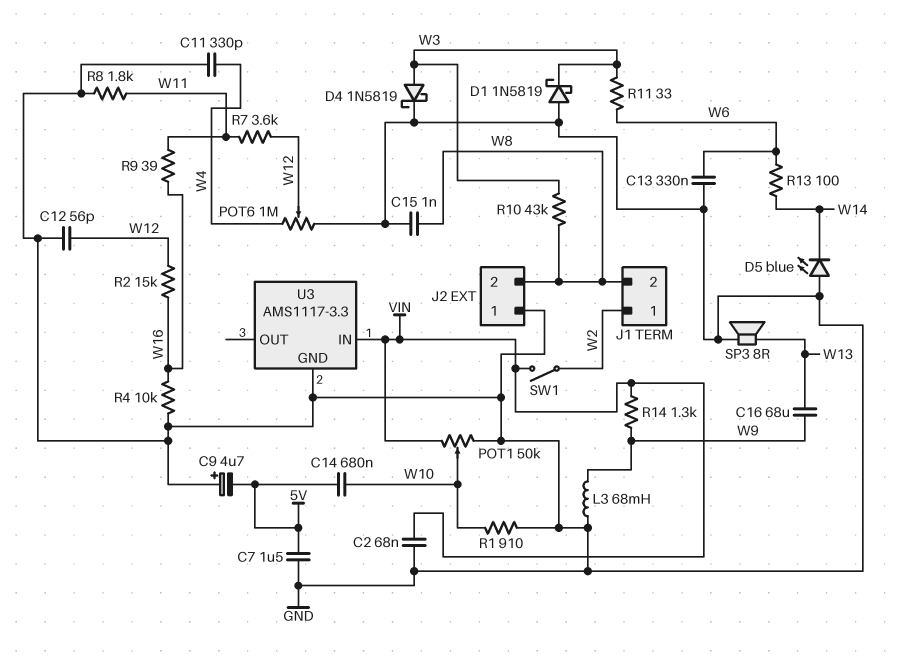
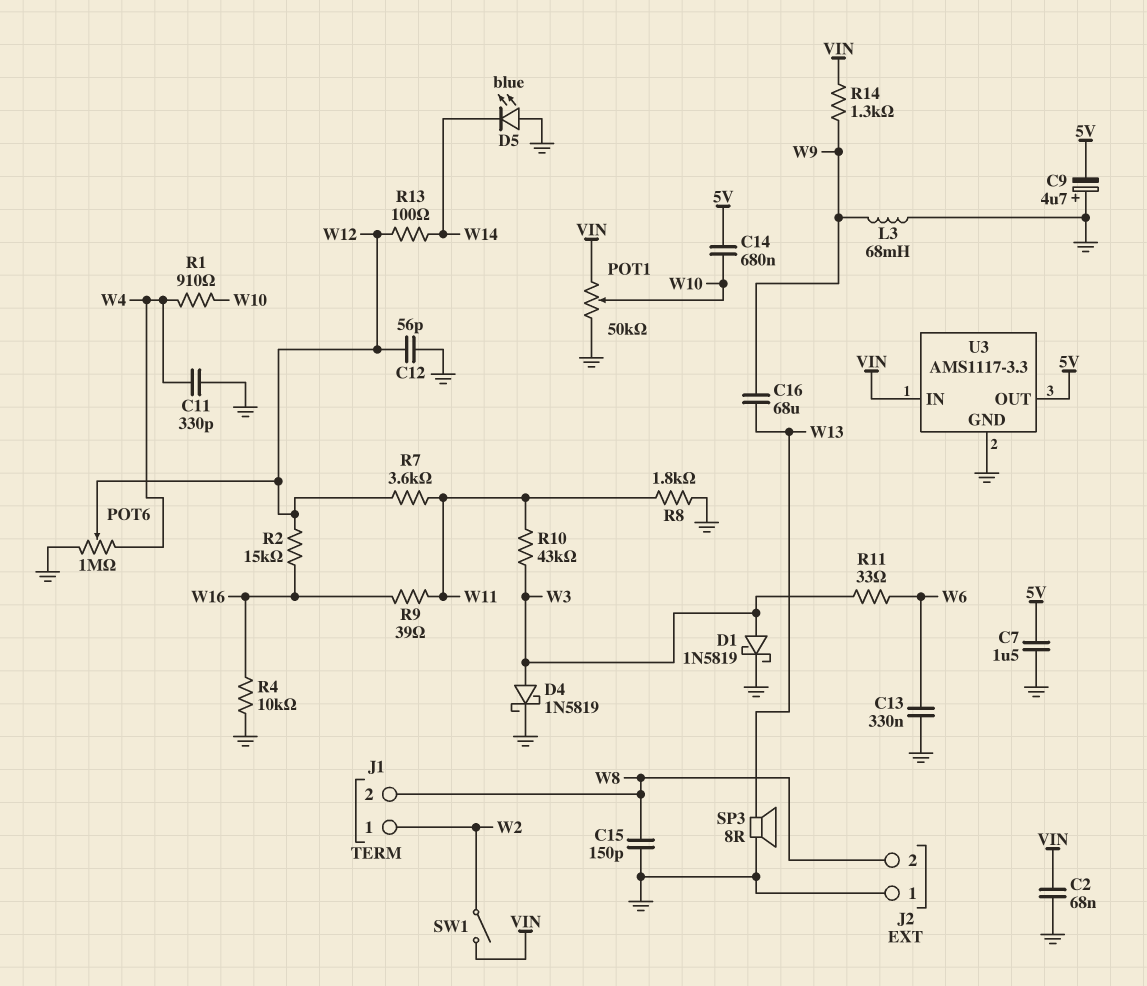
C15: 1nF (GND, W8) -> 150pF (GND, W8)
D1: schottky 1N5819 (A GND, K W3) -> schottky 1N5819 (A W3, K GND)
R1: 910 (GND, W10) -> 910 (W4, W10)
R10: 43k (W3, W8) -> 43k (W3, W11)
R13: 100 (W6, W14) -> 100 (W12, W14)
U3 pin OUT: none -> 5V

